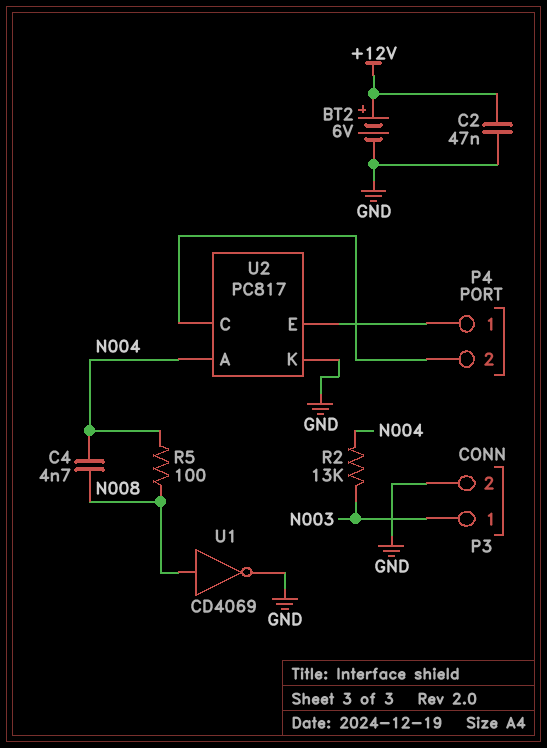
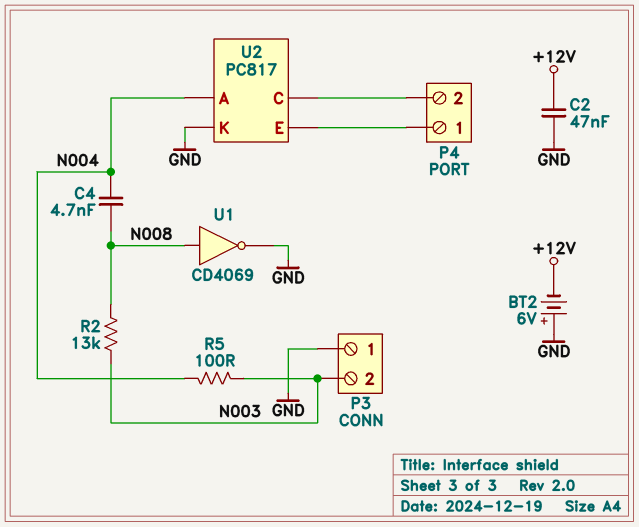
BT2: 6V (plus +12V, minus GND) -> 6V (plus GND, minus +12V)
P3 pin 1: N003 -> GND
P3 pin 2: GND -> N003
R2: 13k (N003, N004) -> 13k (N003, N008)
R5: 100 (N004, N008) -> 100 (N003, N004)

